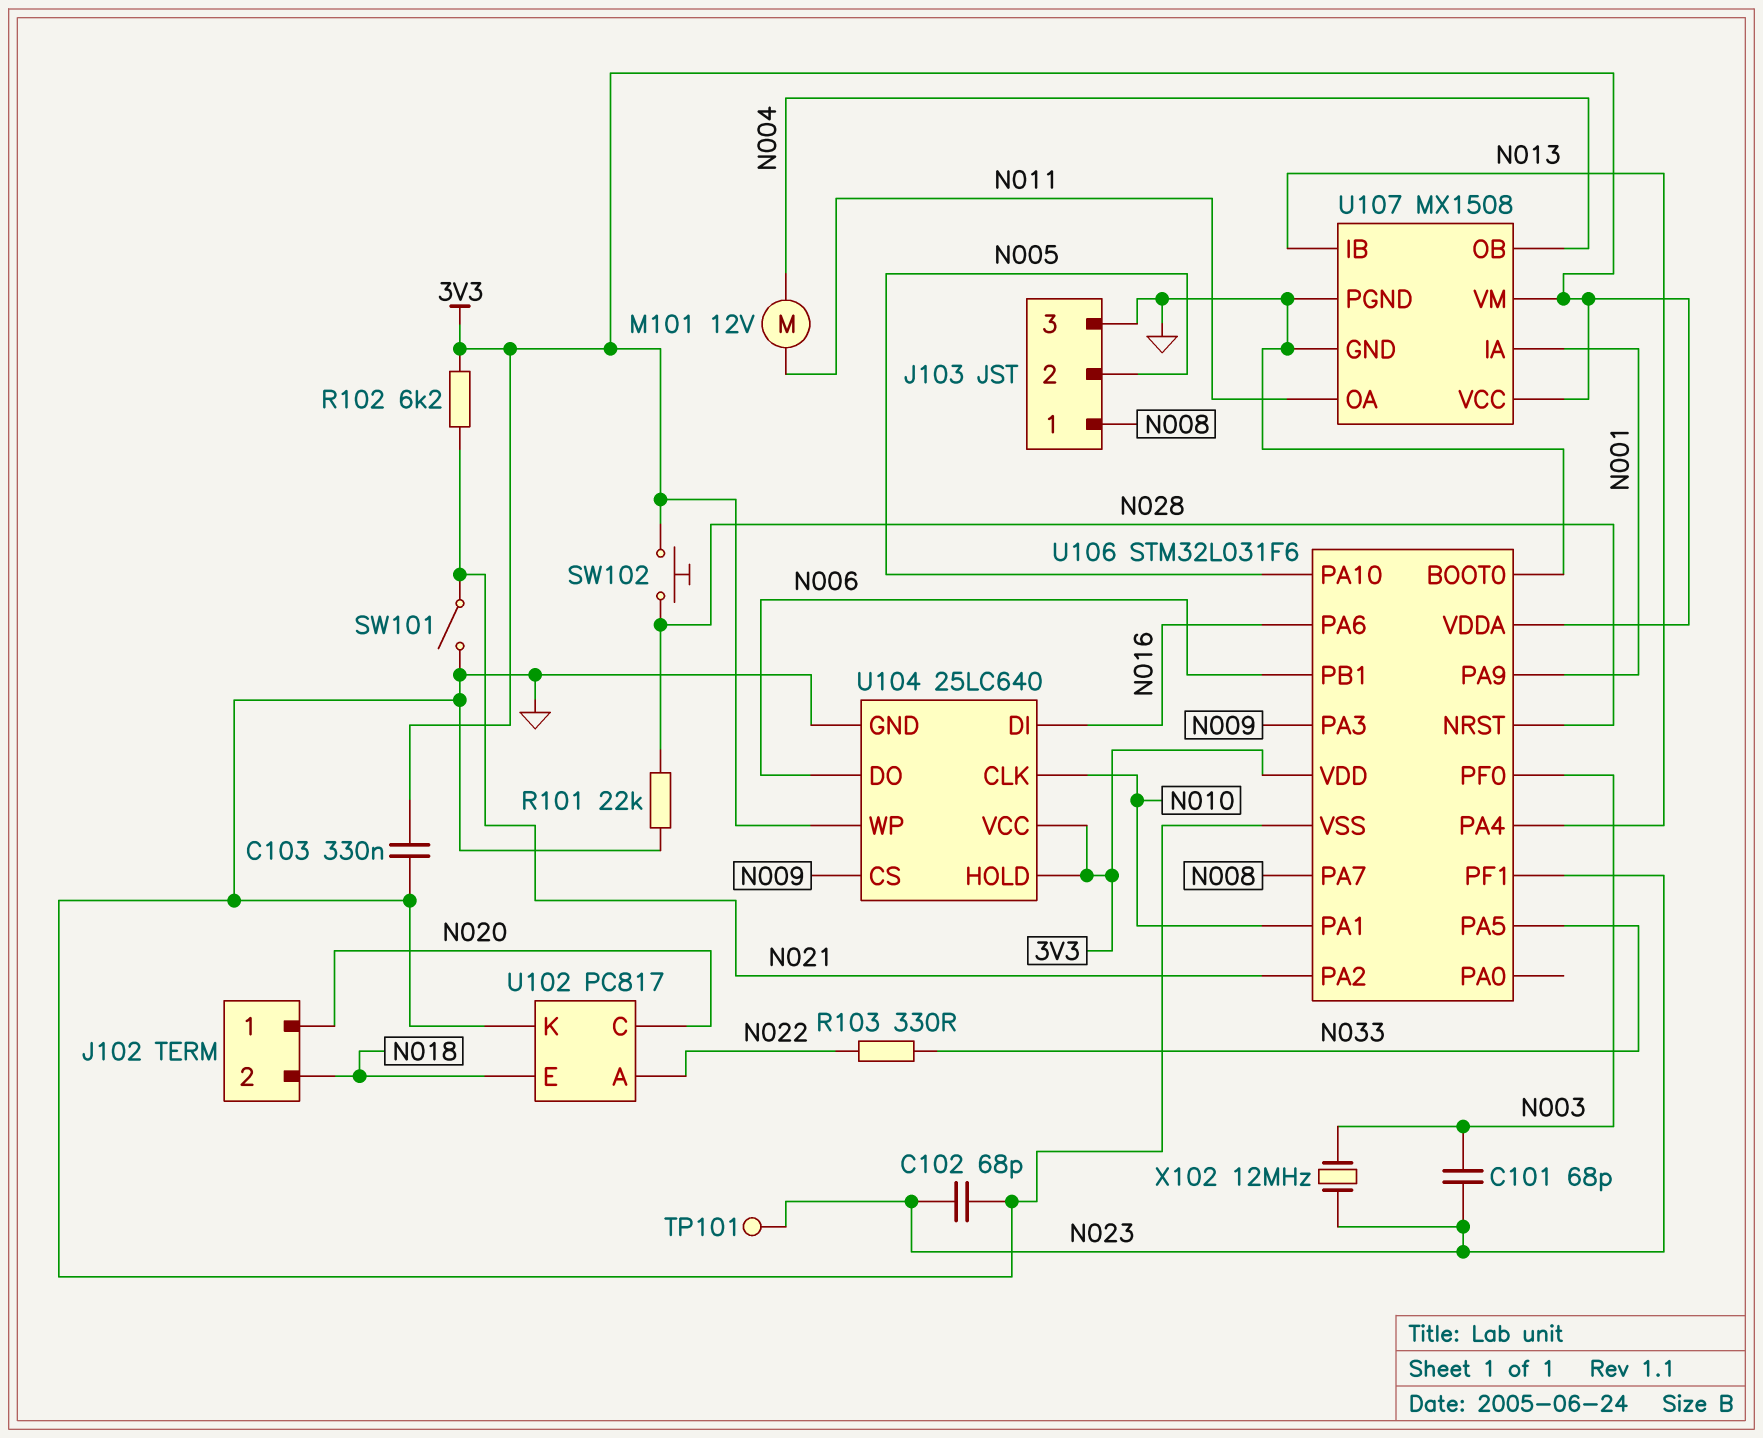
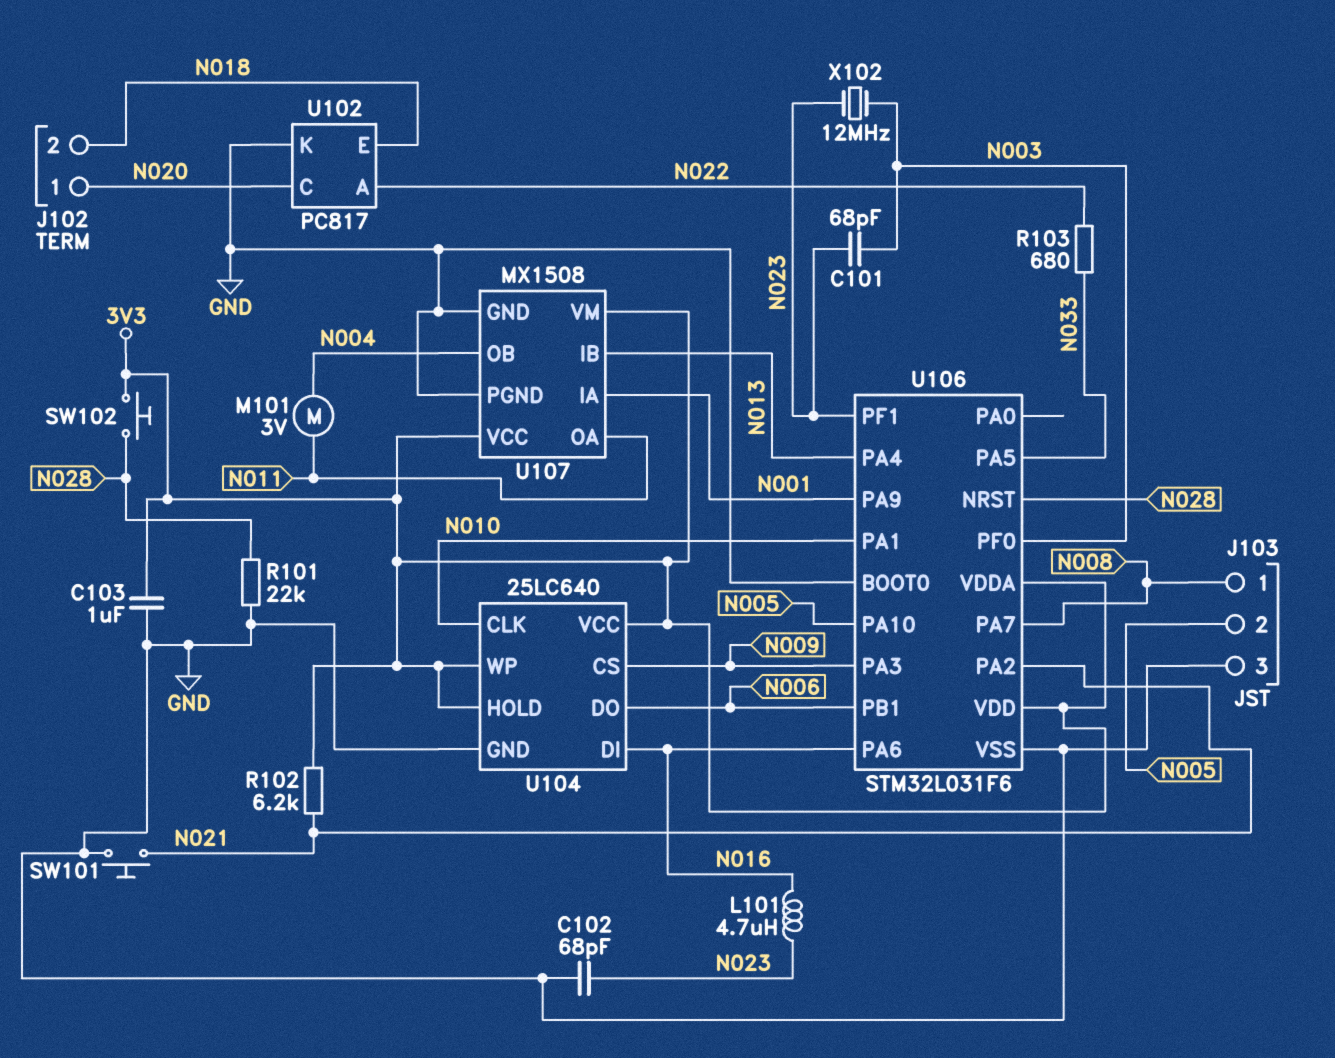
C103: 330nF (3V3, GND) -> 1uF (3V3, GND)
L101: none -> 4.7uH (N016, N023)
M101: motor 12V (N004, N011) -> motor 3V (N004, N011)
R103: 330 (N022, N033) -> 680 (N022, N033)
SW101: switch (GND, N021) -> button (GND, N021)
TP101: test point (N023) -> none

